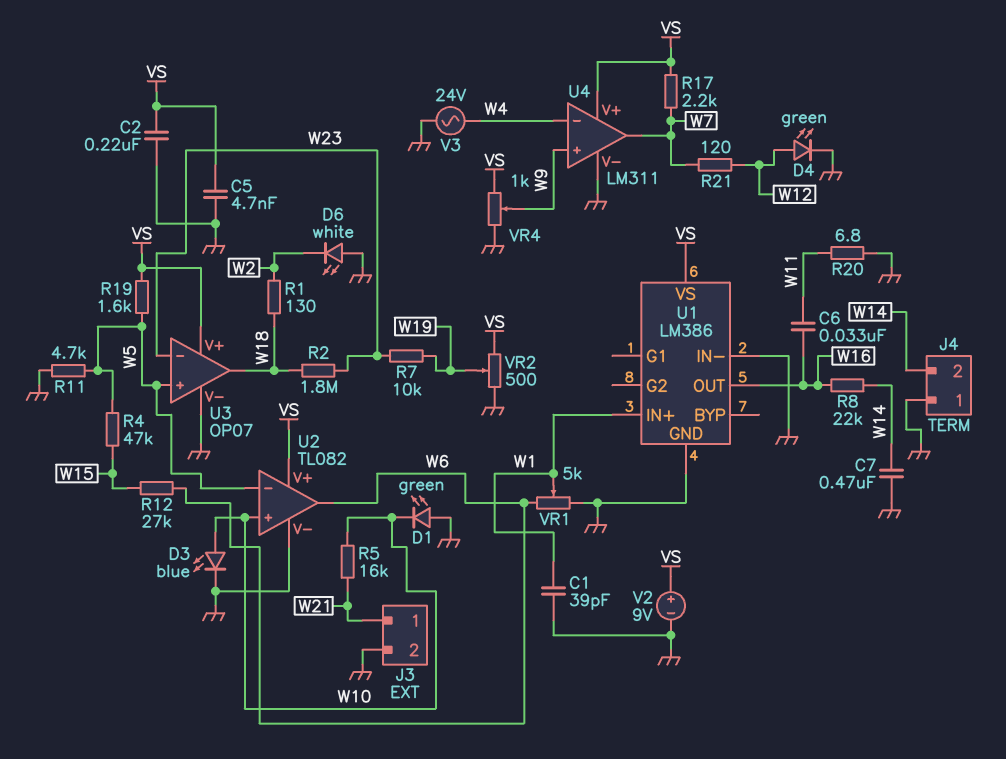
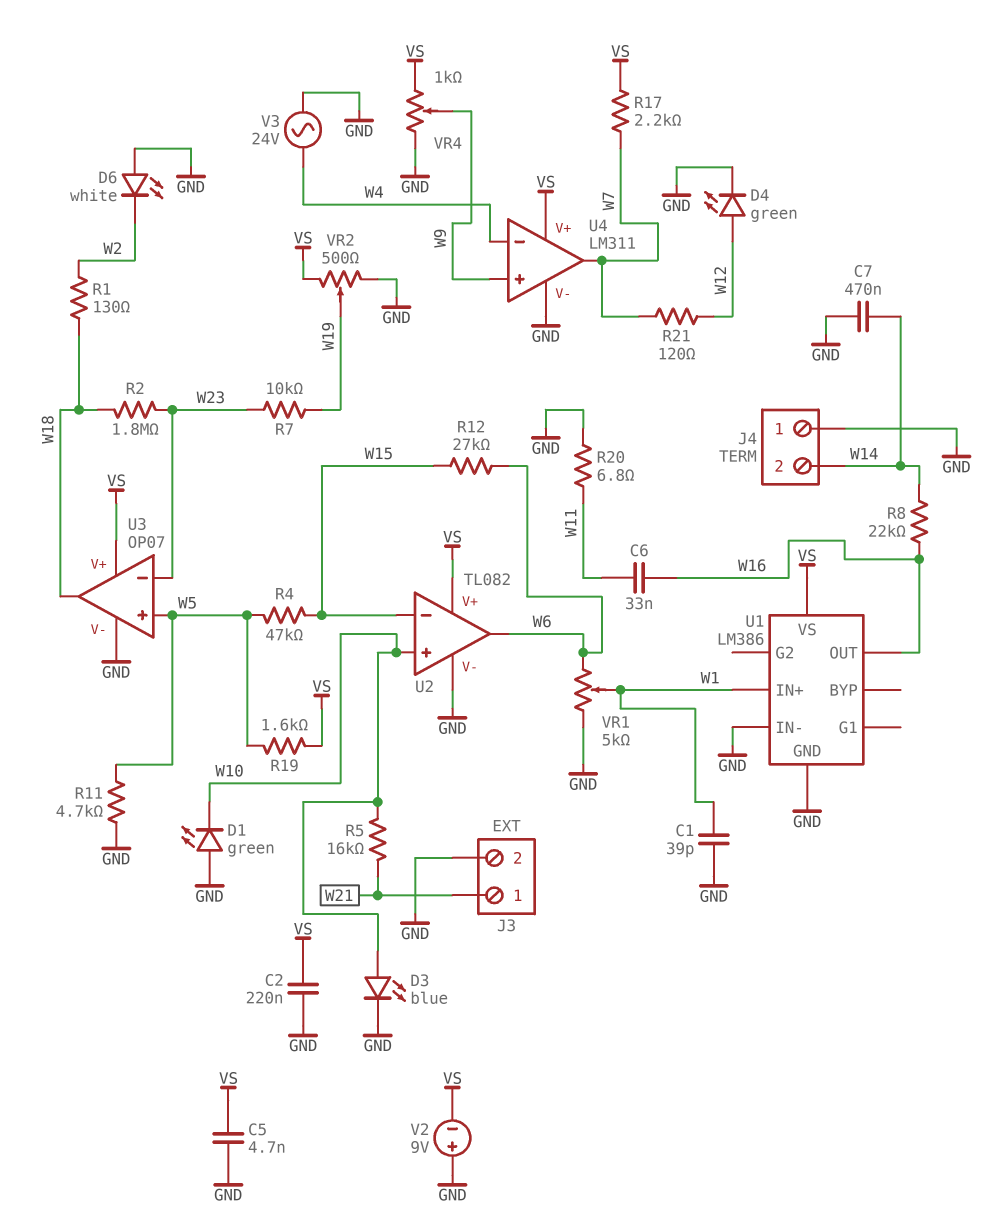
U2 pin in-: W5 -> W15
V2: 9V (plus VS, minus GND) -> 9V (plus GND, minus VS)

